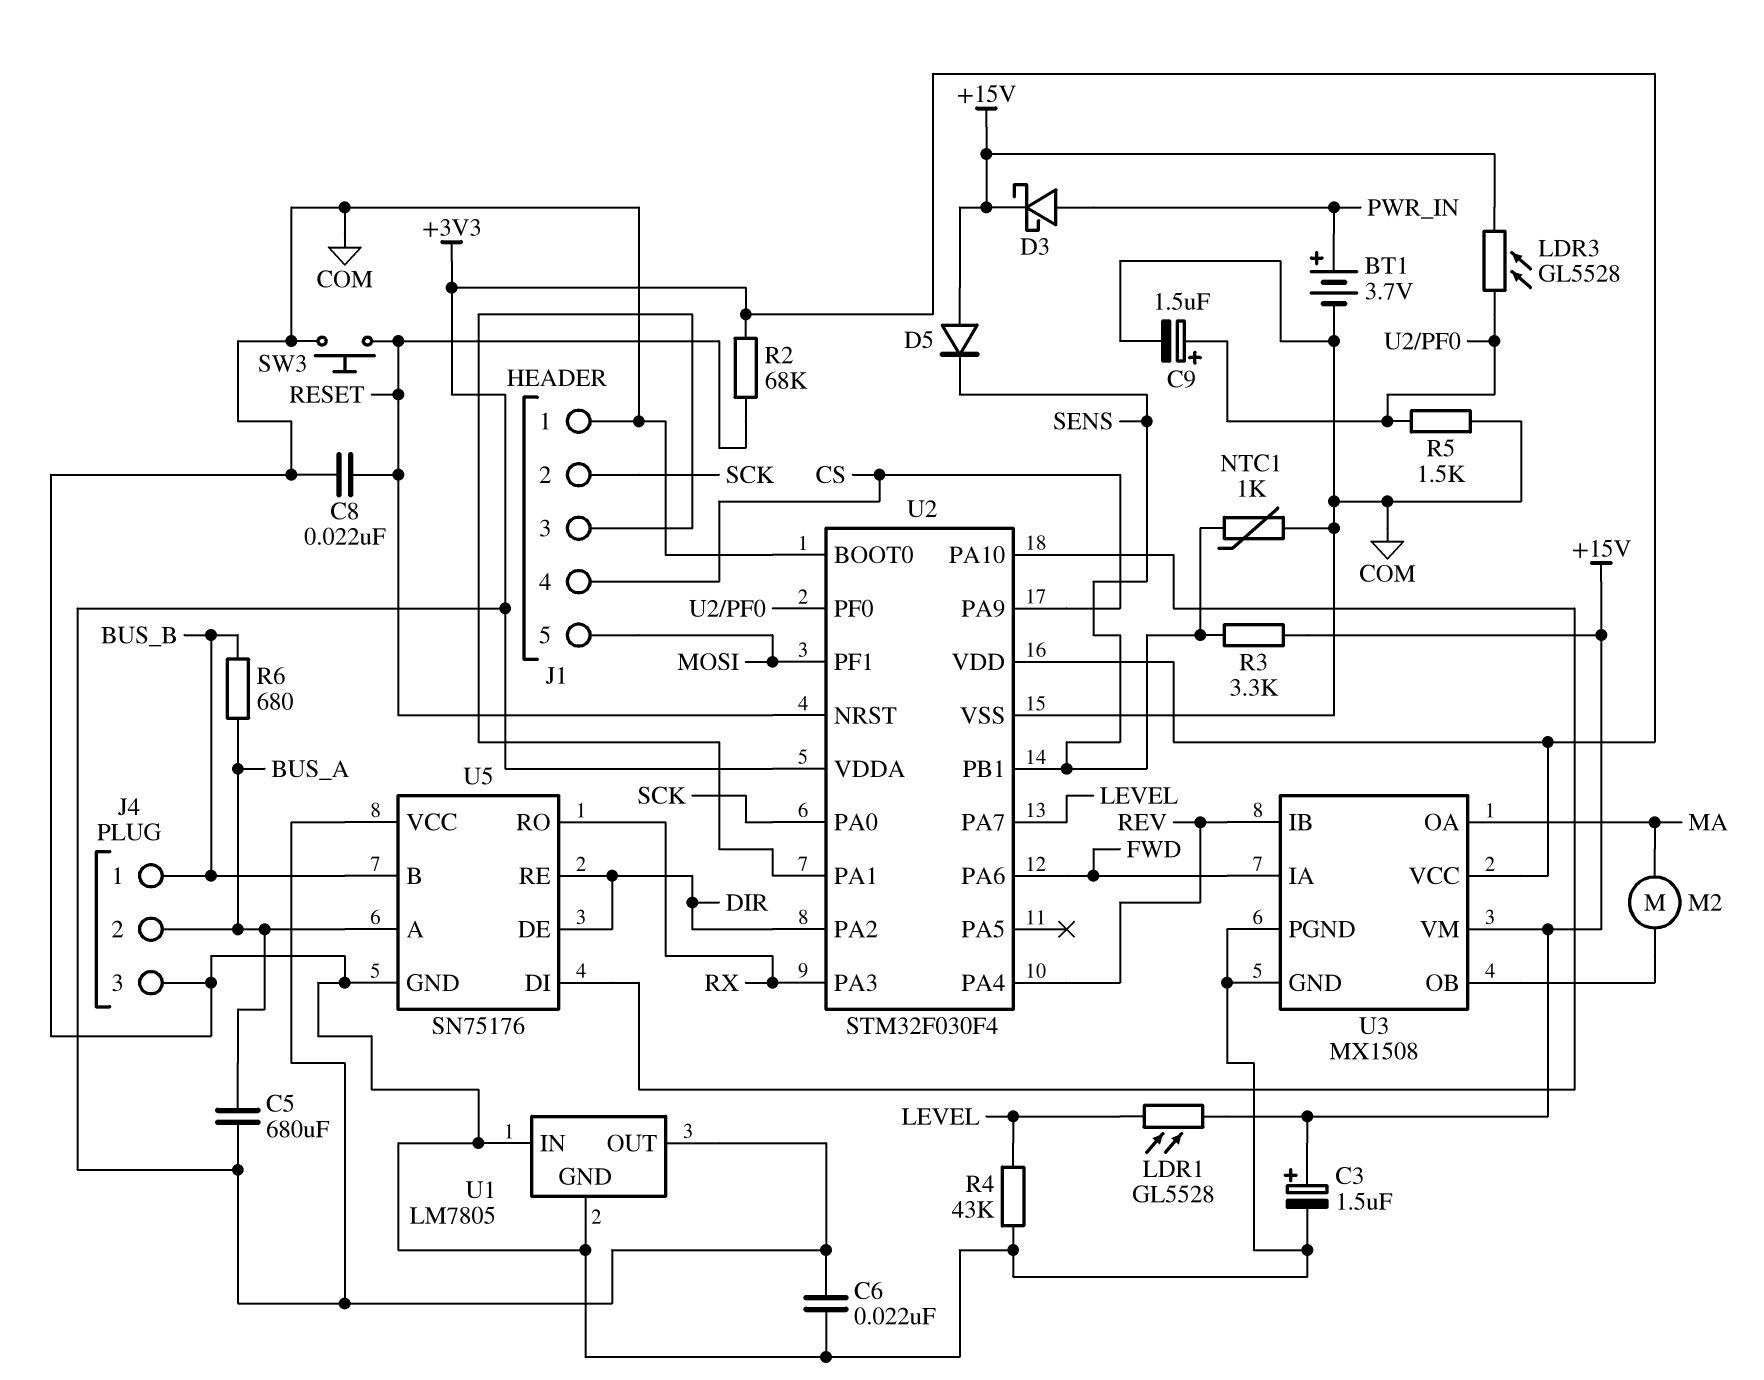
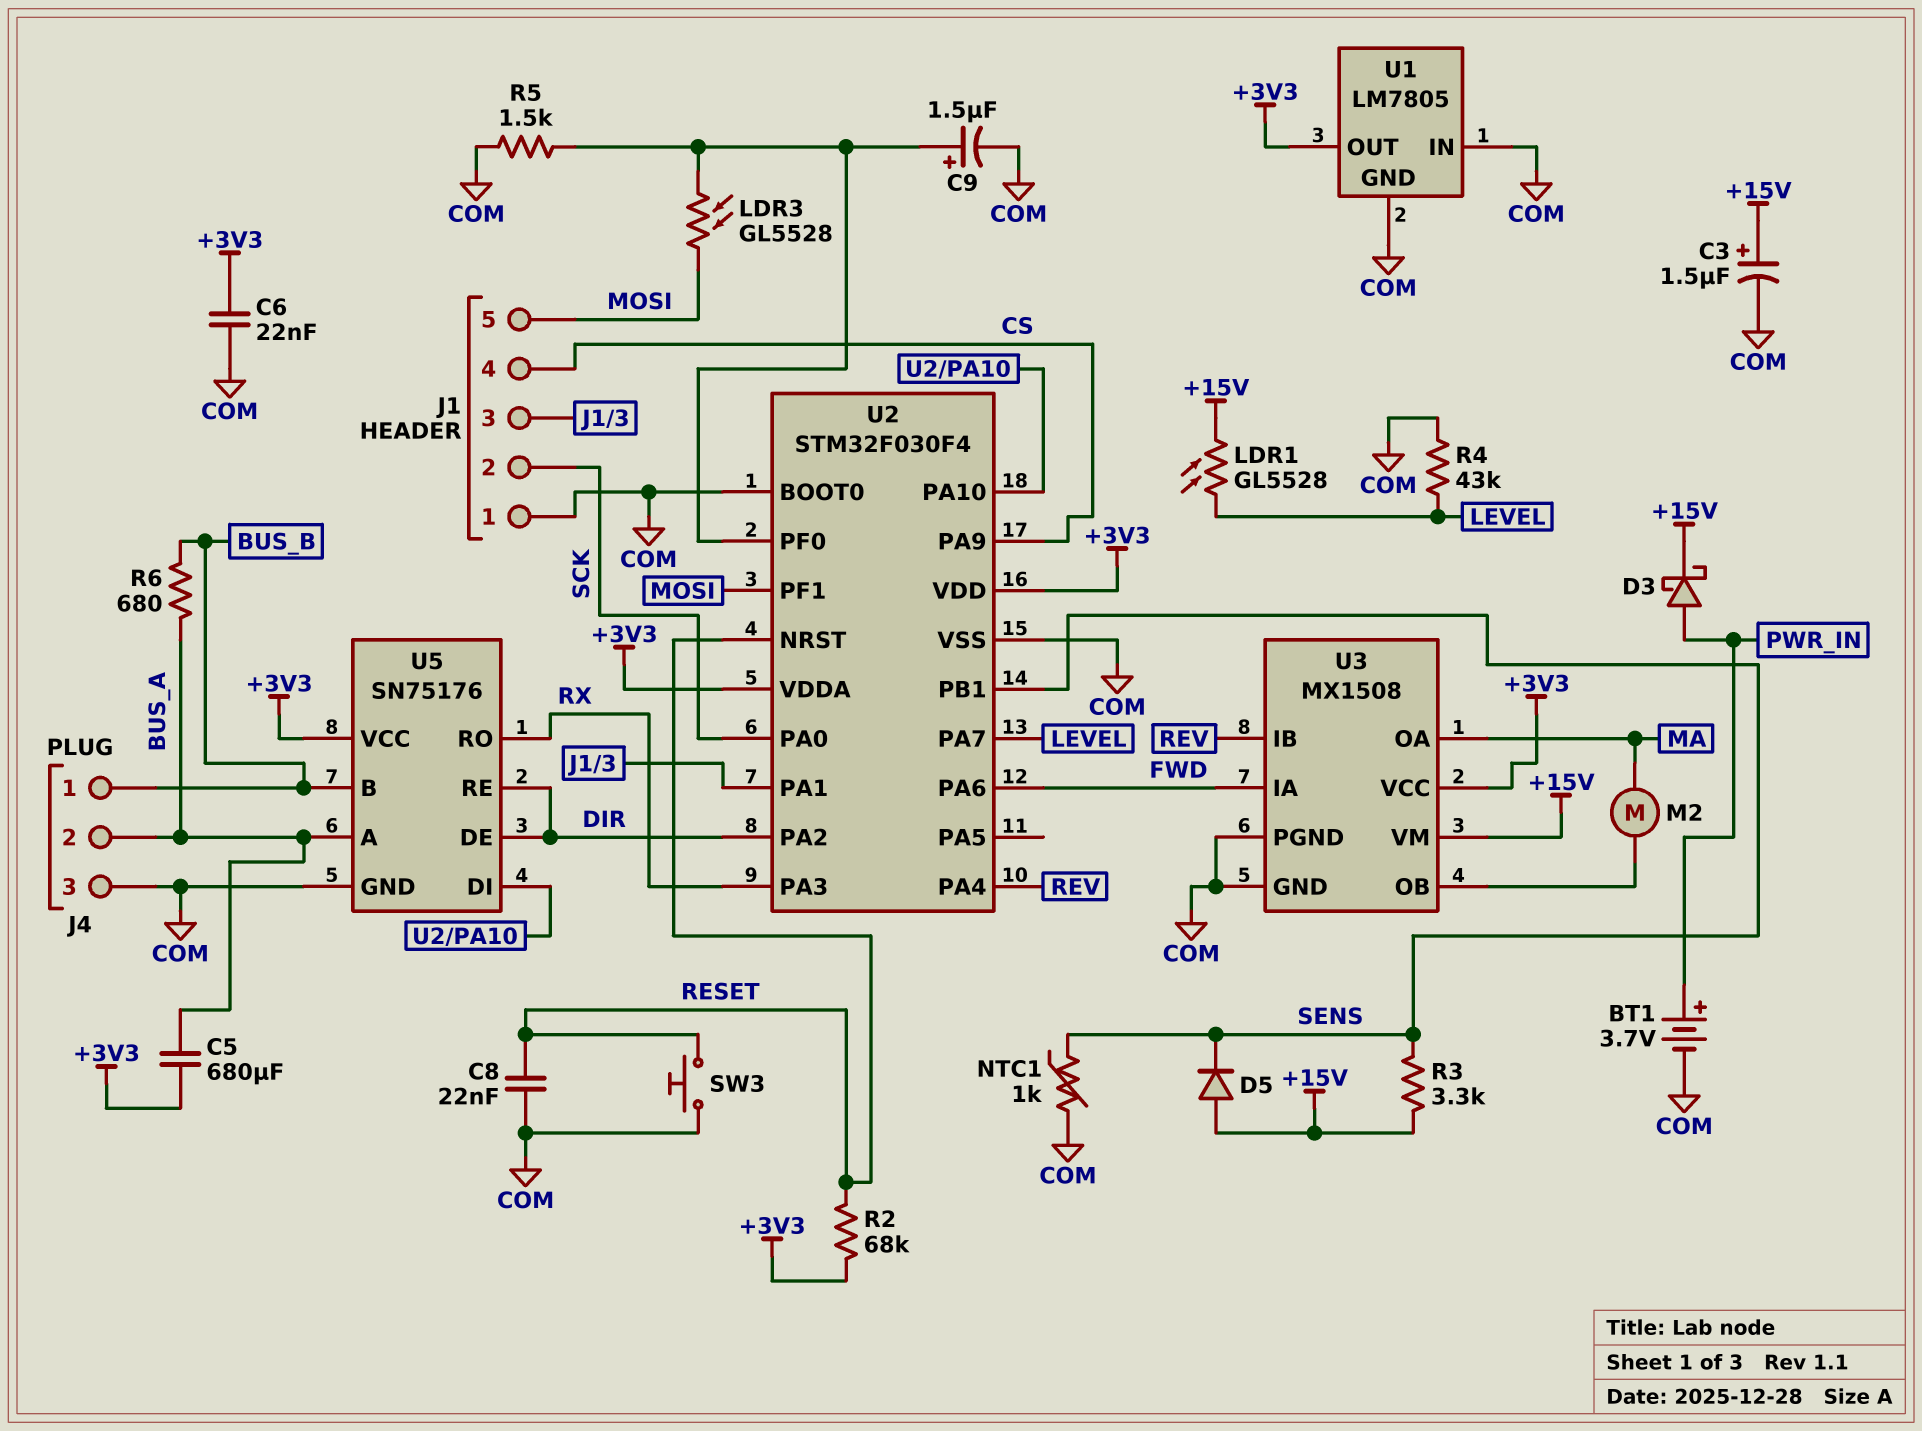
LDR3: GL5528 (+15V, U2/PF0) -> GL5528 (MOSI, U2/PF0)

